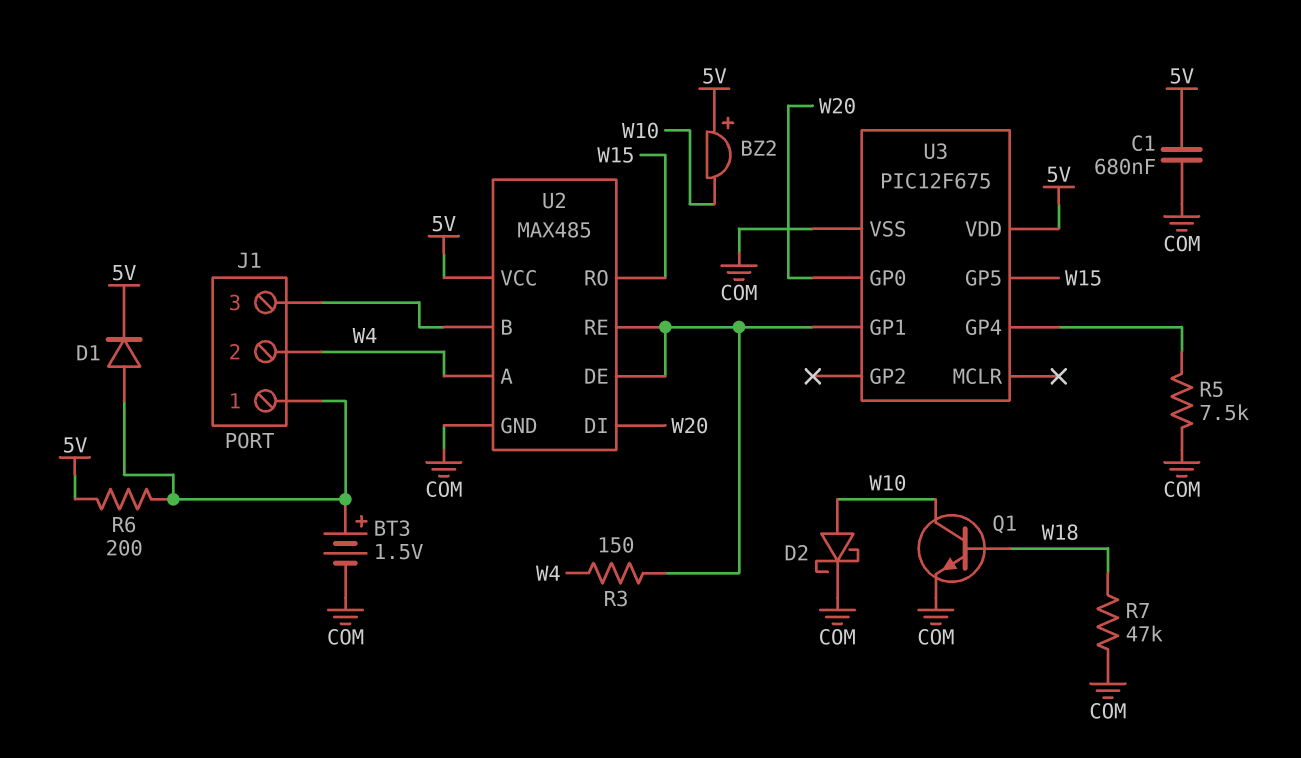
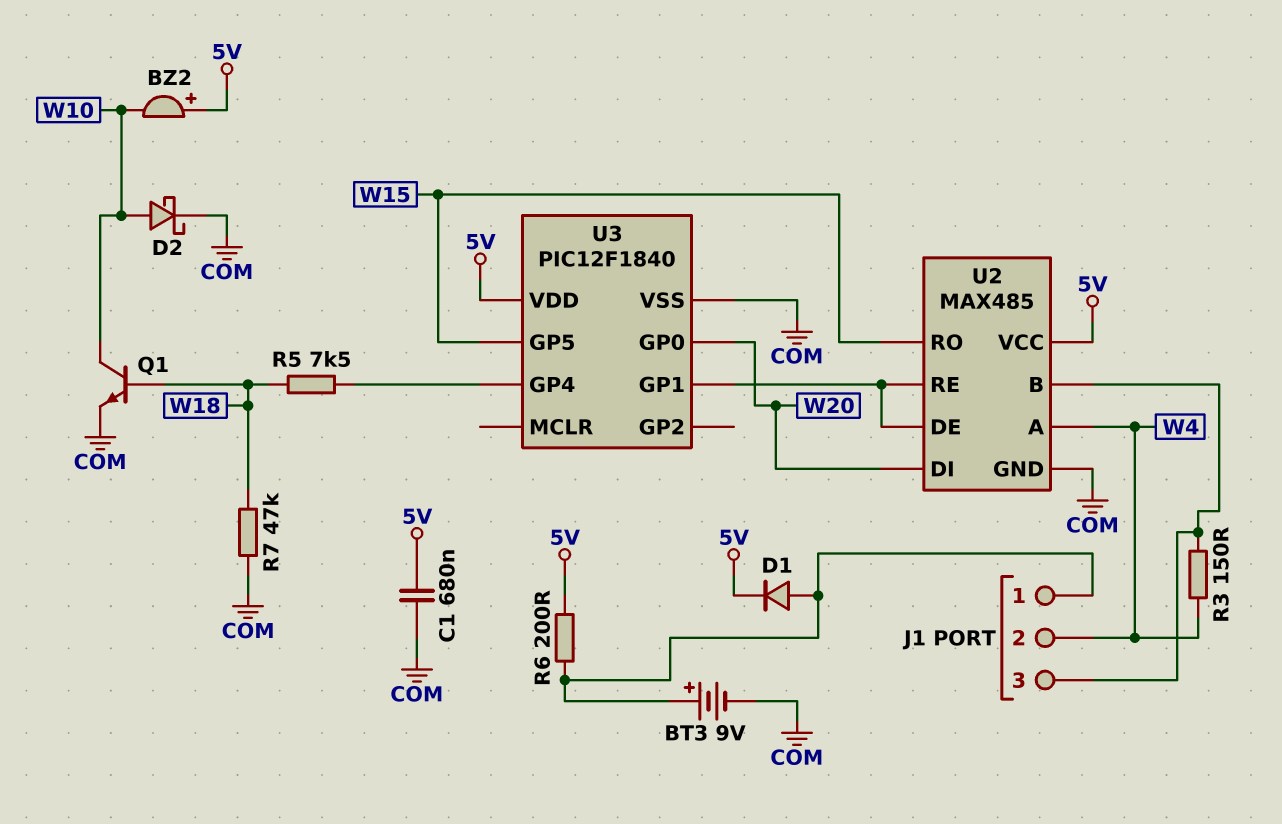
BT3: 1.5V (plus J1/1, minus COM) -> 9V (plus J1/1, minus COM)
R3: 150 (U2/DE, W4) -> 150 (J1/3, W4)
R5: 7.5k (COM, U3/GP4) -> 7.5k (U3/GP4, W18)
U3: PIC12F675 -> PIC12F1840

